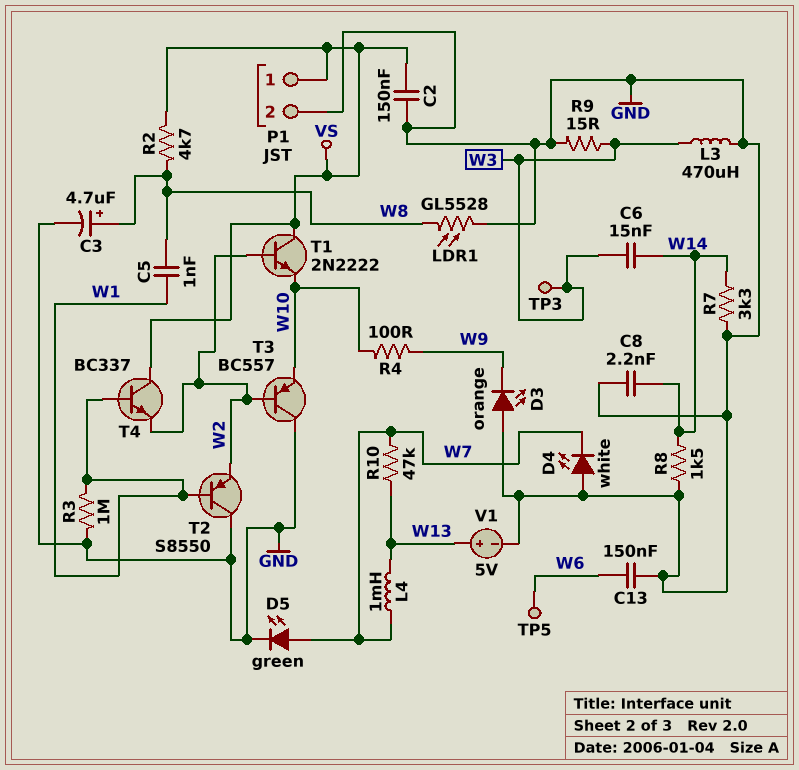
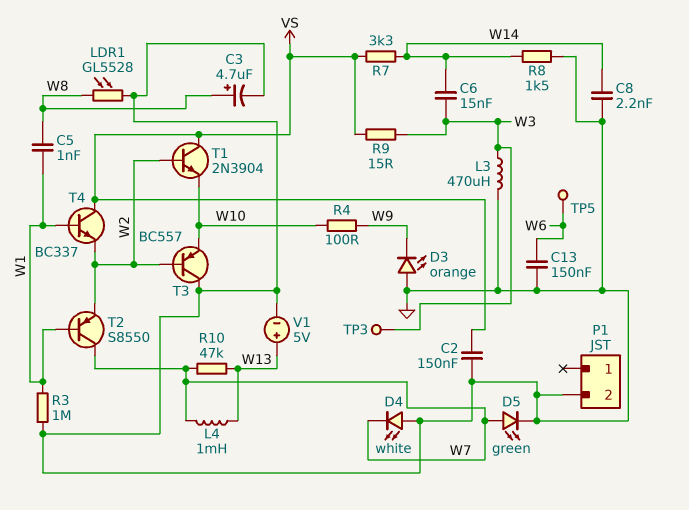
P1 pin 1: VS -> none
R2: 4.7k (VS, W8) -> none
R7: 3.3k (GND, W14) -> 3.3k (VS, W14)
R9: 15 (GND, W3) -> 15 (VS, W3)
T1: NPN 2N2222 (B W2, C VS, E W10) -> NPN 2N3904 (B W2, C VS, E W10)
T2: PNP S8550 (B W1, C GND, E W2) -> PNP S8550 (B W1, C W7, E W2)

